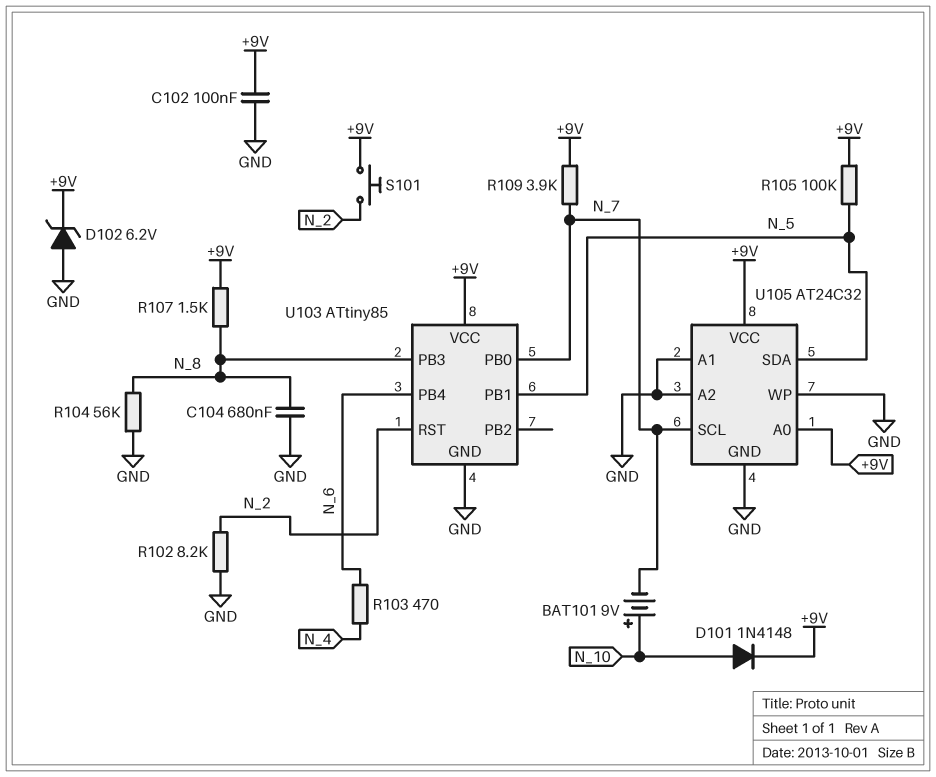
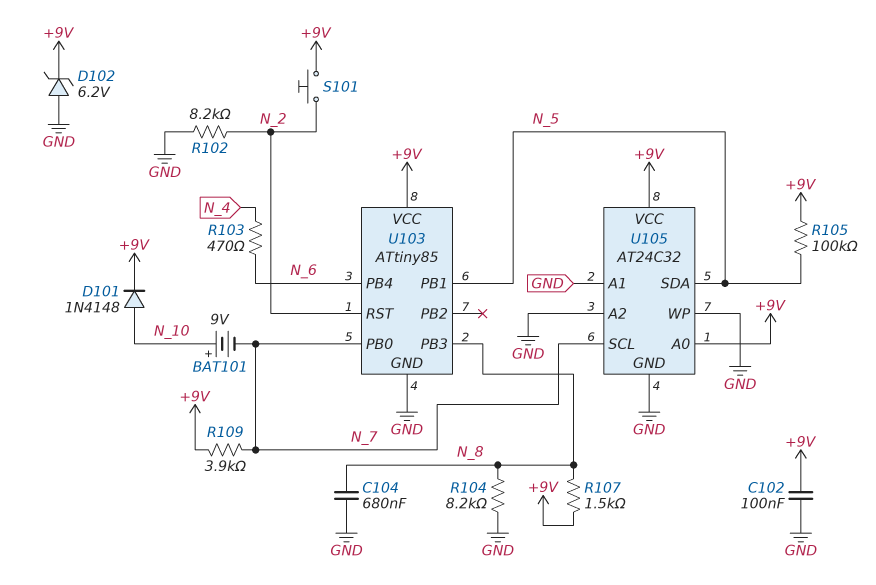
R104: 56k (GND, N_8) -> 8.2k (GND, N_8)

